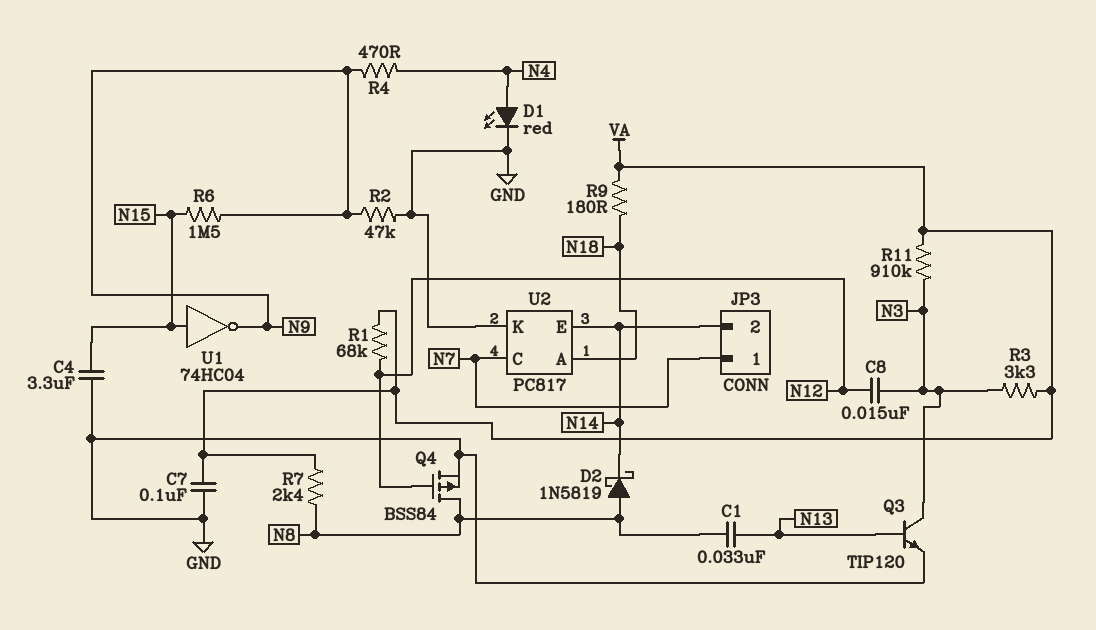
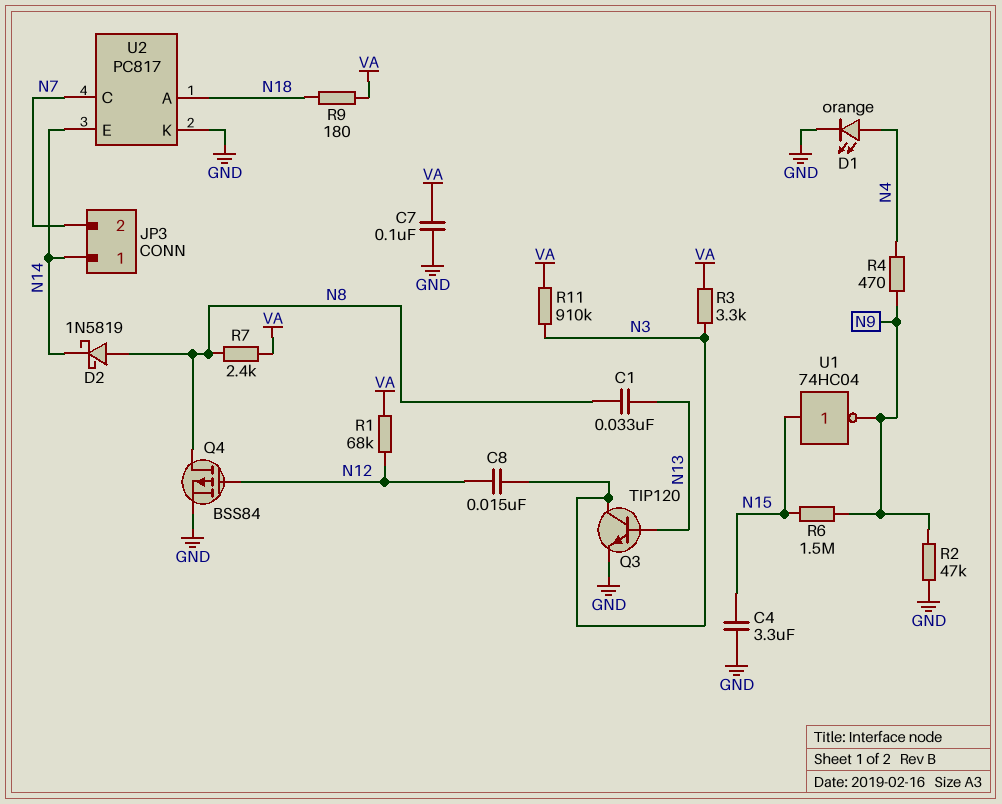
D1: LED red (A N4, K GND) -> LED orange (A N4, K GND)
JP3 pin 1: N7 -> N14
JP3 pin 2: N14 -> N7

